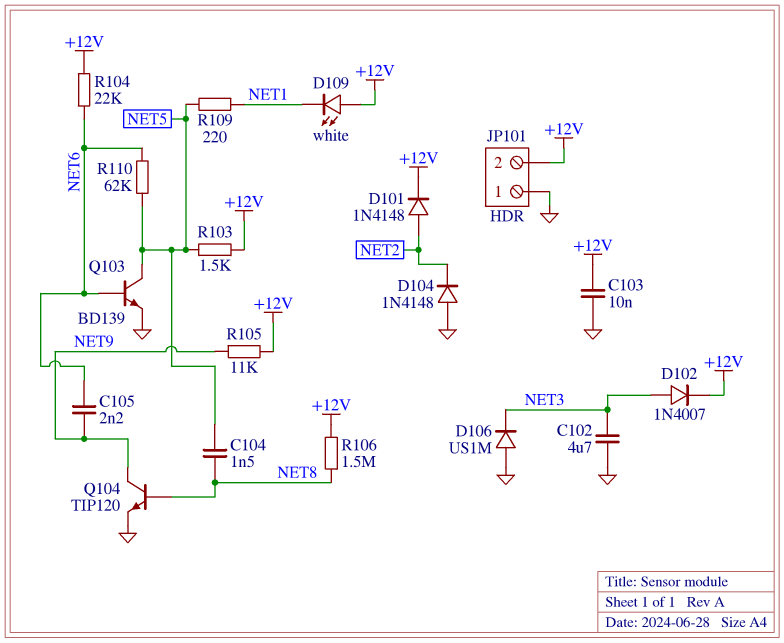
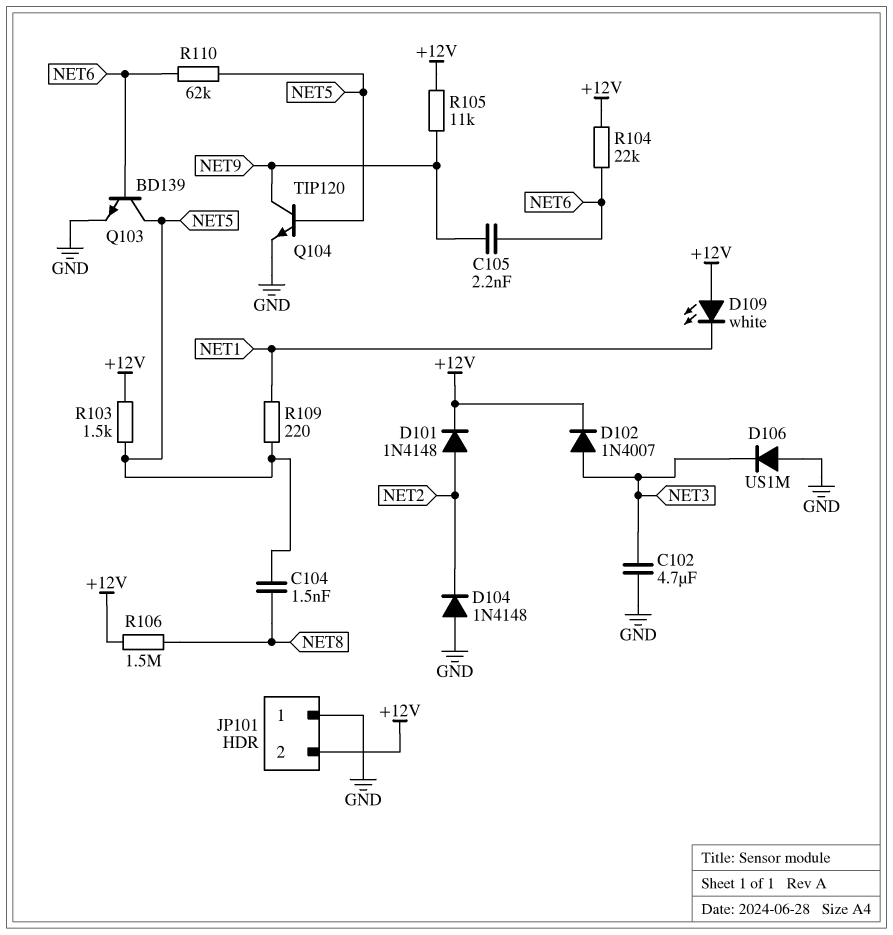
C103: 10nF (+12V, GND) -> none
Q104: NPN TIP120 (B NET8, C NET9, E GND) -> NPN TIP120 (B NET5, C NET9, E GND)

